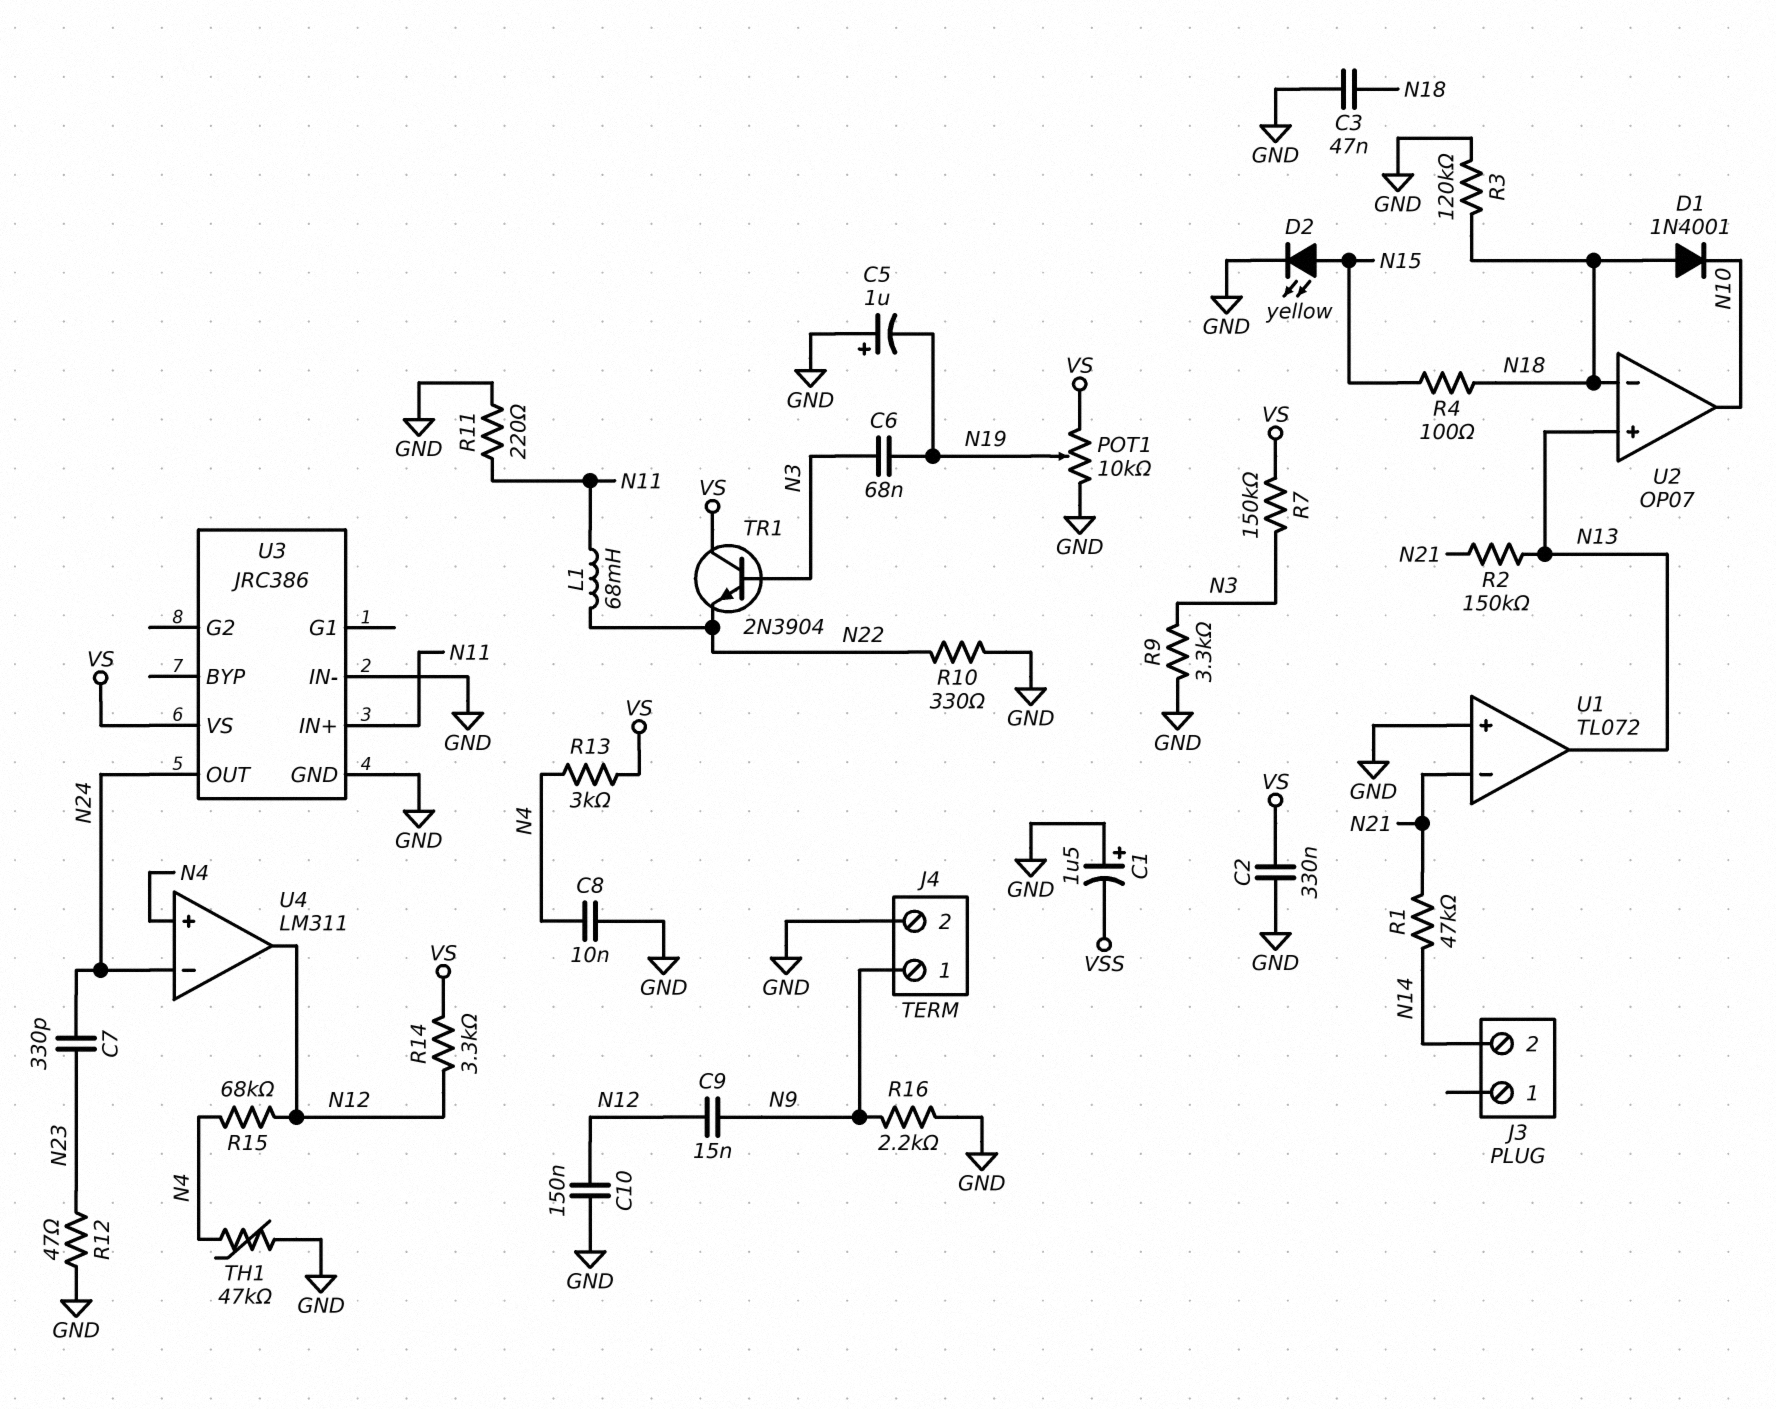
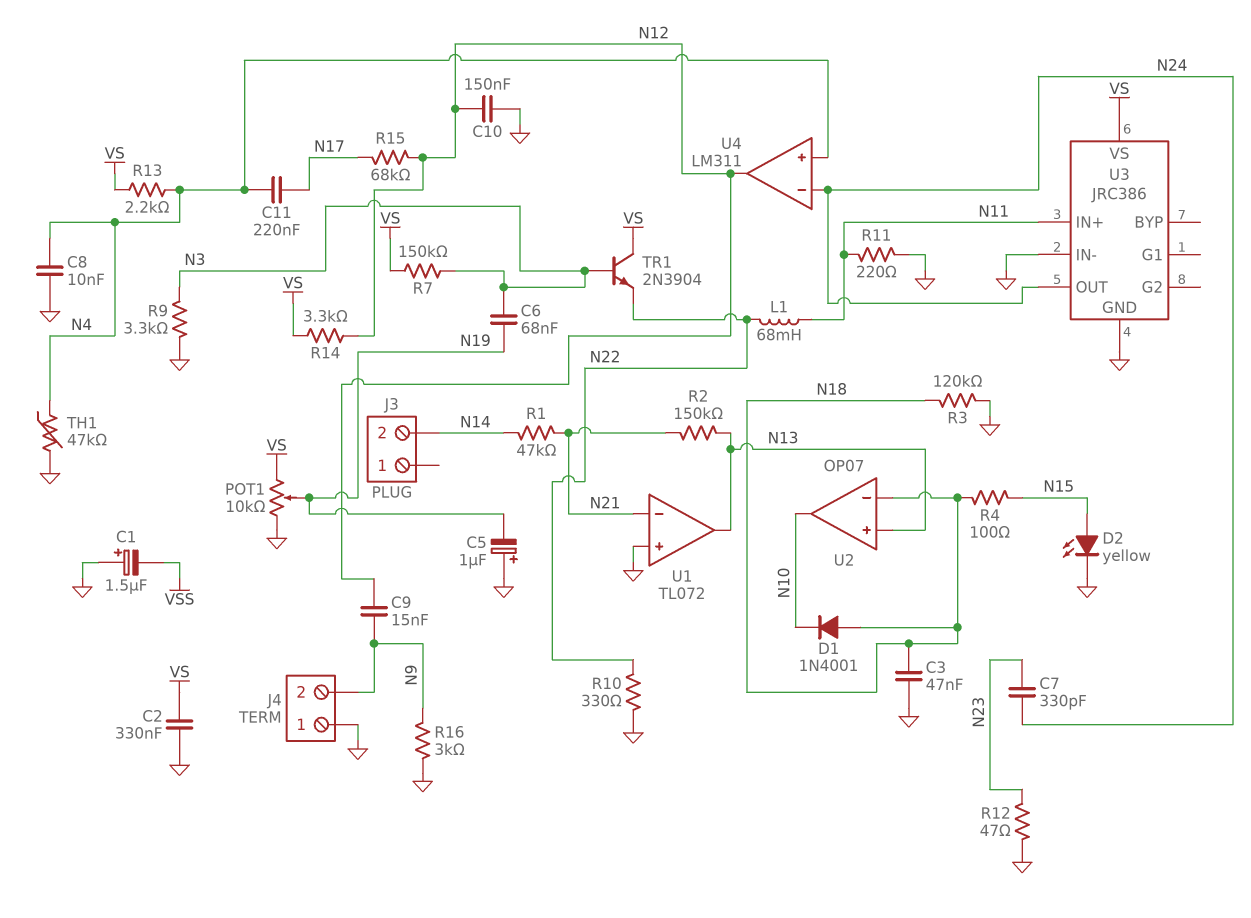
C11: none -> 220nF (N4, N17)
J4 pin 1: N9 -> GND
J4 pin 2: GND -> N9
R13: 3k (N4, VS) -> 2.2k (N4, VS)
R15: 68k (N4, N12) -> 68k (N12, N17)
R16: 2.2k (GND, N9) -> 3k (GND, N9)

